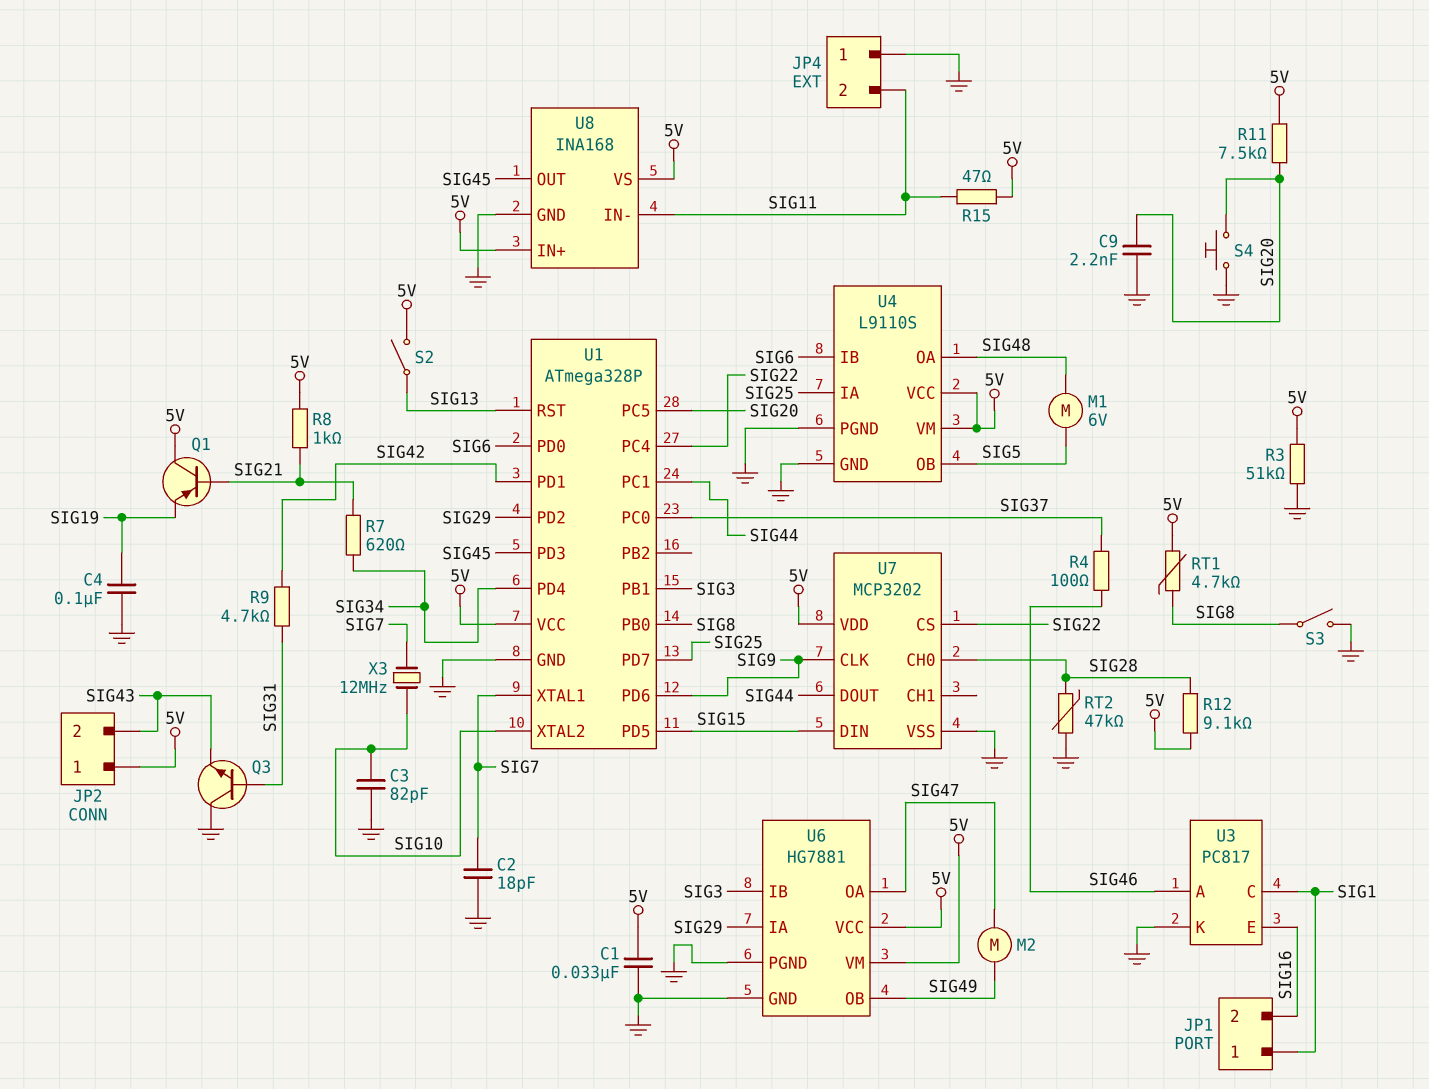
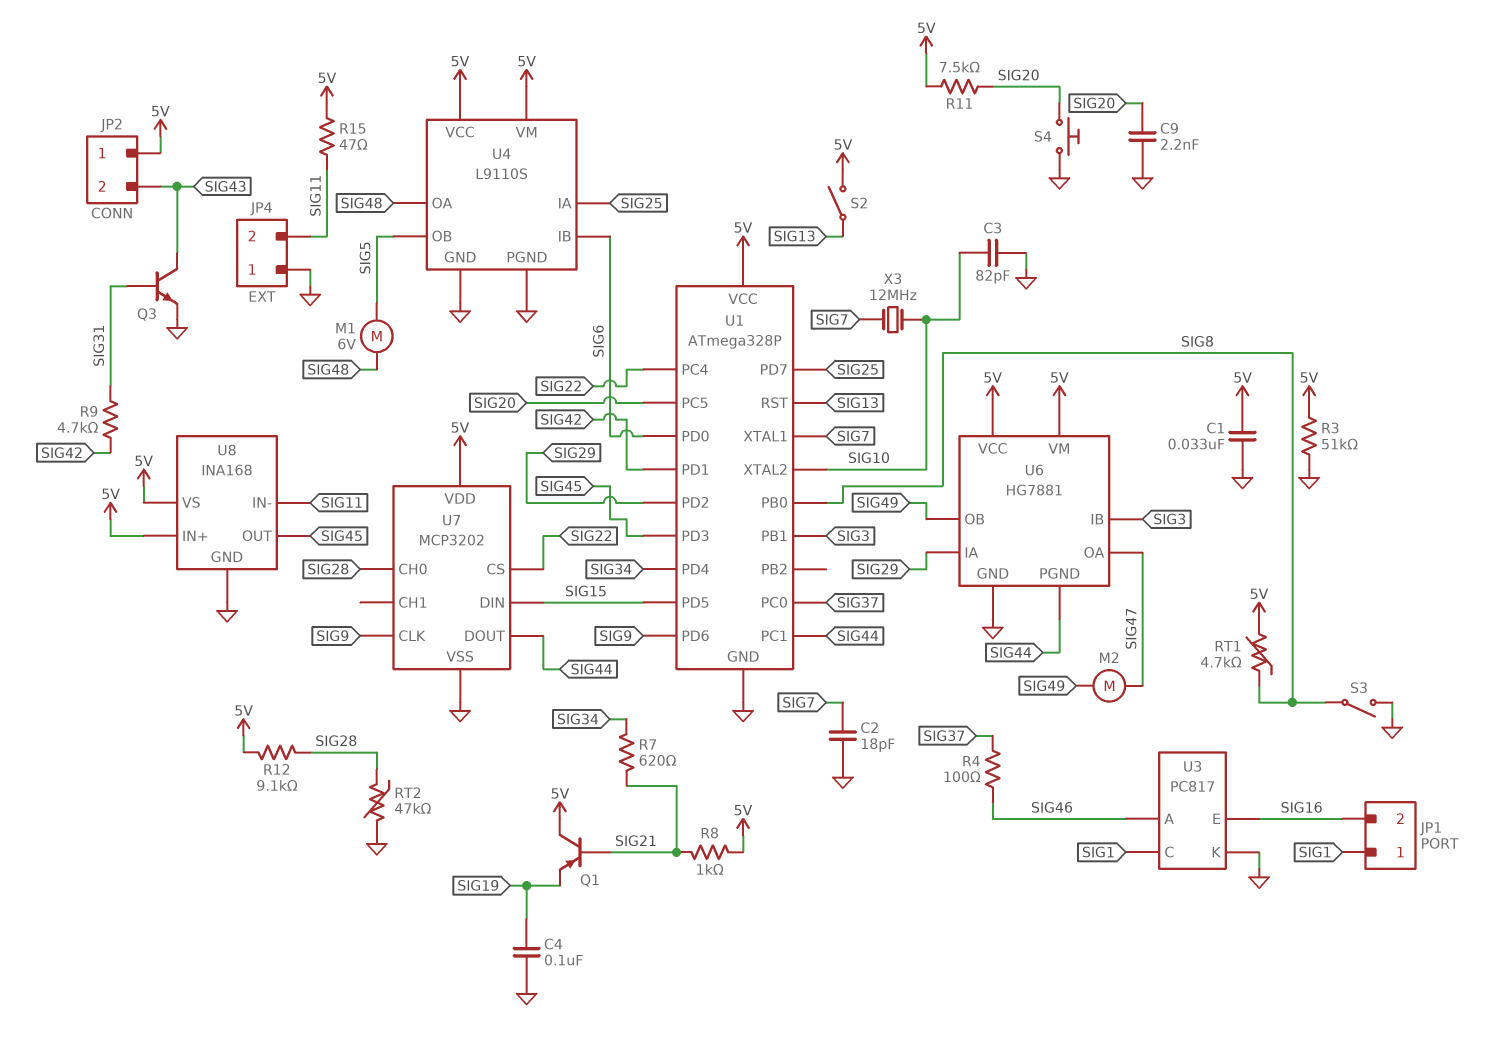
Q3: NPN (B SIG31, C GND, E SIG43) -> NPN (B SIG31, C SIG43, E GND)
U6 pin PGND: GND -> SIG44

